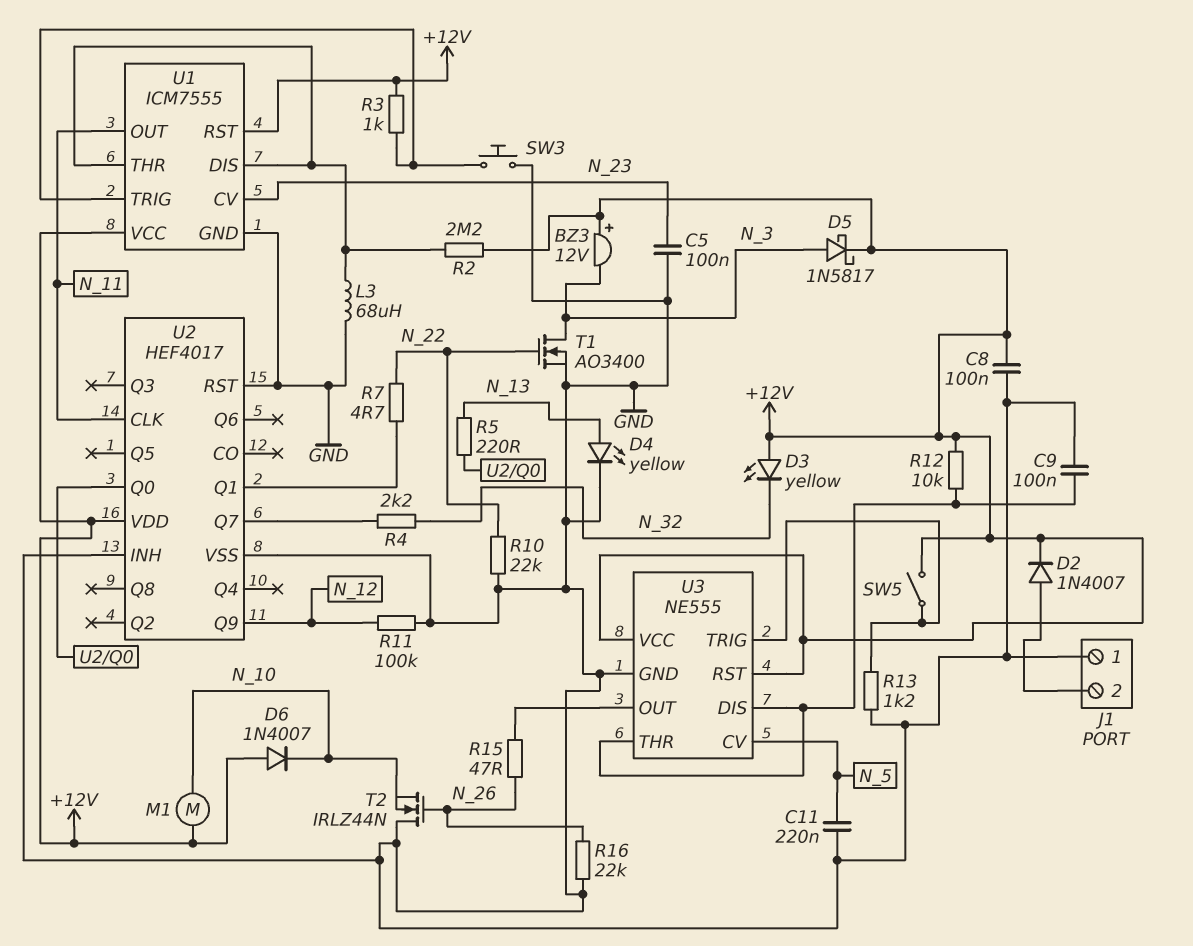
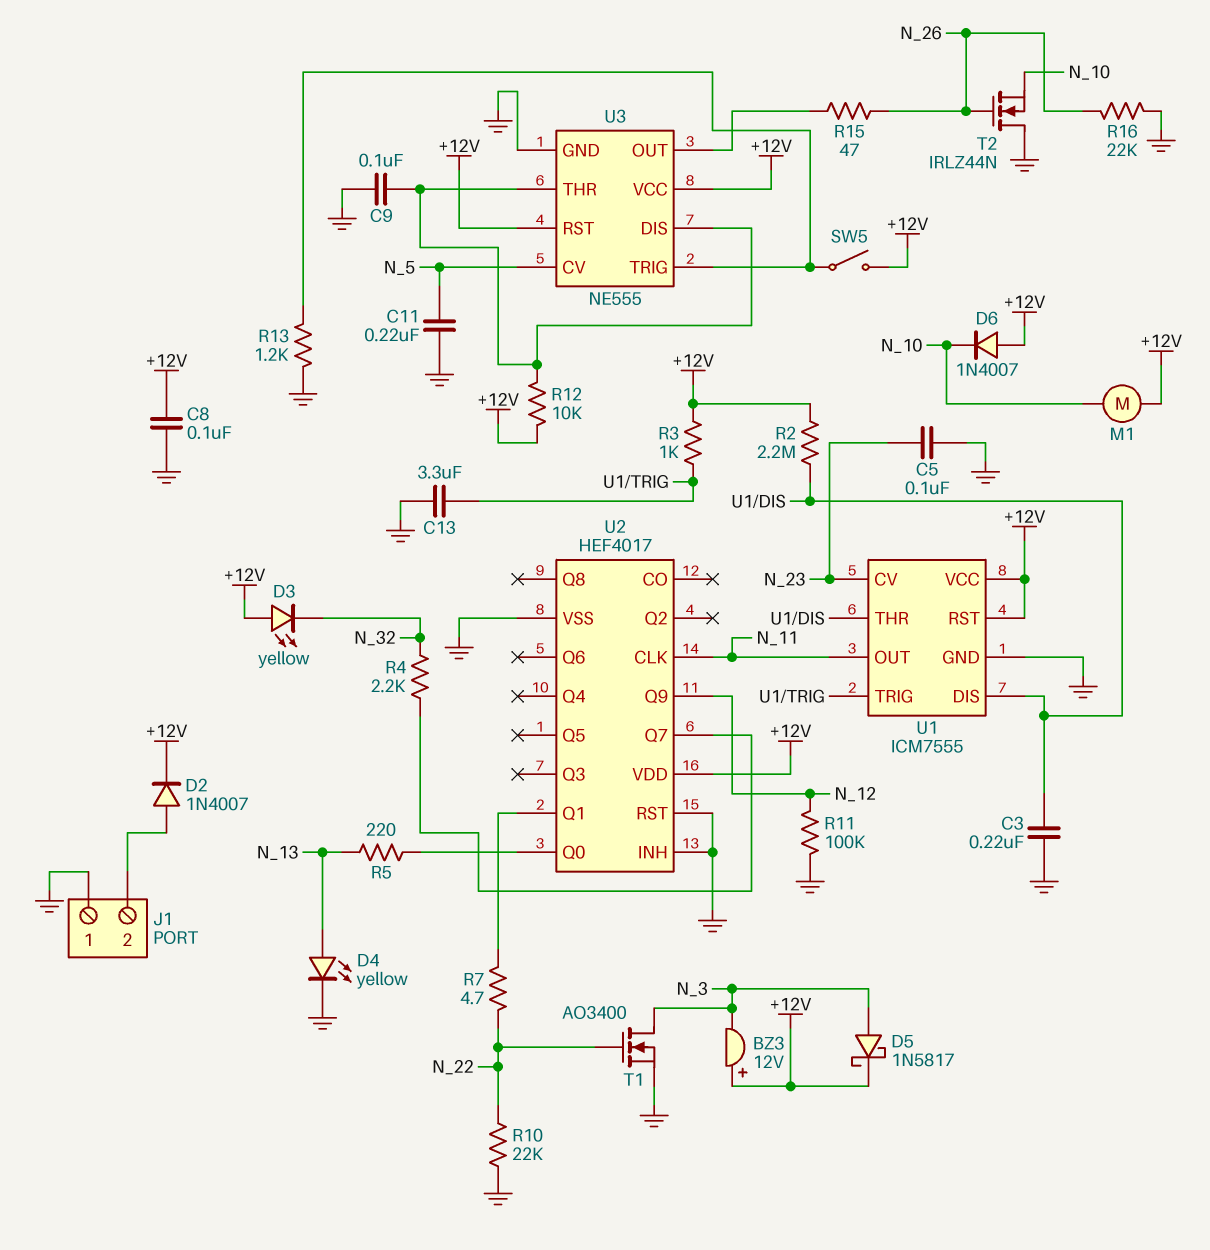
C3: none -> 220nF (GND, U1/DIS)
C13: none -> 3.3uF (GND, U1/TRIG)
L3: 68uH (GND, U1/DIS) -> none
SW3: button (GND, U1/TRIG) -> none

